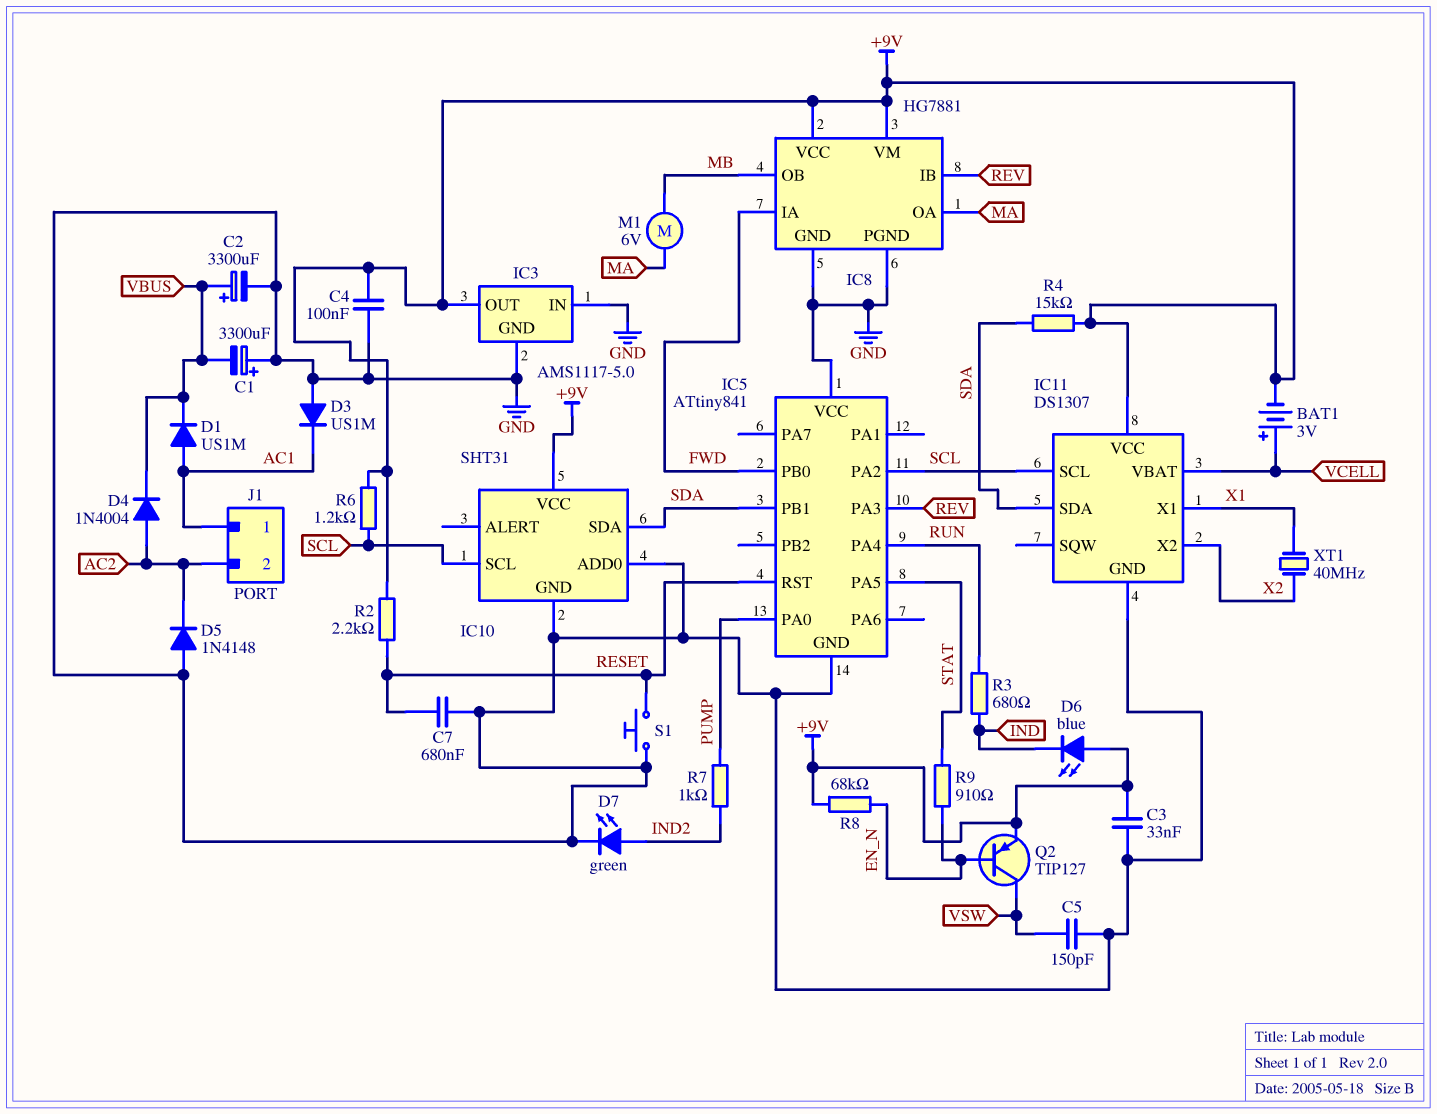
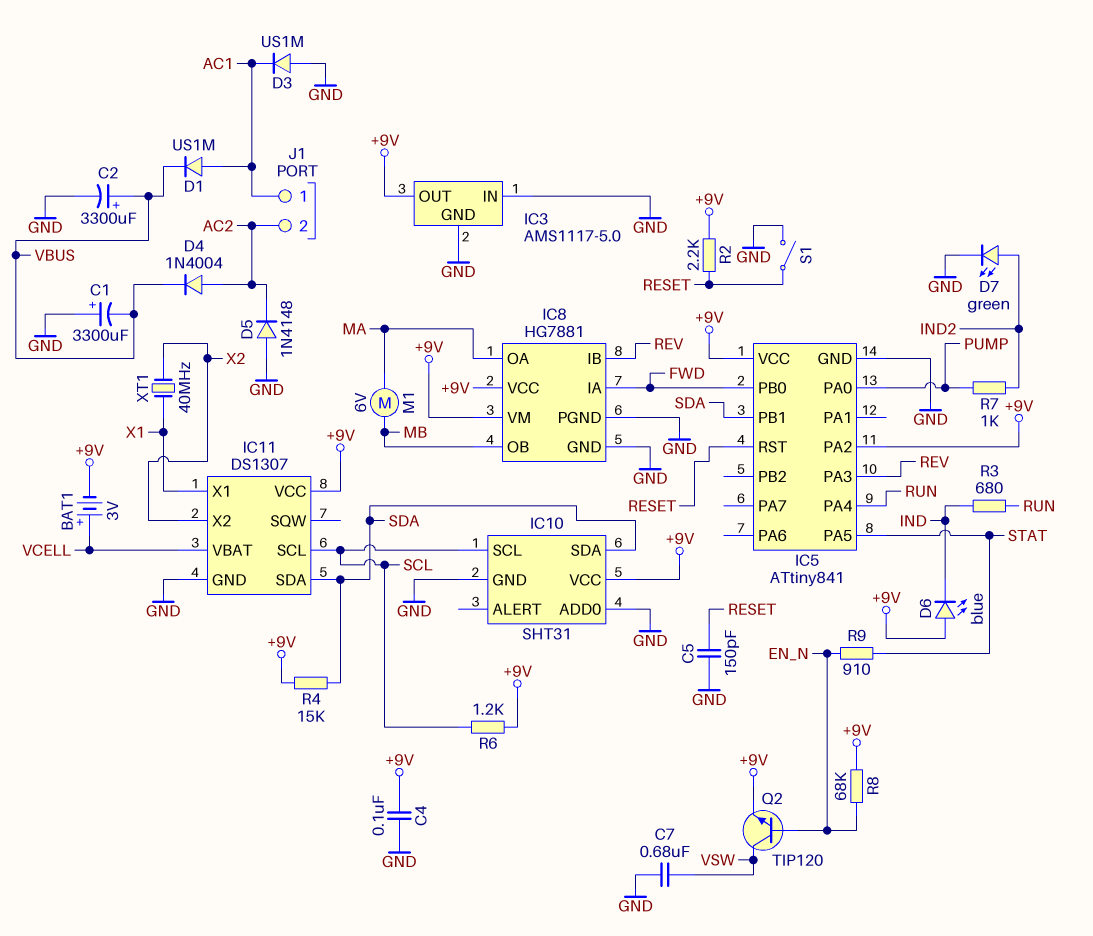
C3: 33nF (+9V, GND) -> none
C5: 150pF (GND, VSW) -> 150pF (GND, RESET)
C7: 680nF (GND, RESET) -> 680nF (GND, VSW)
IC5 pin PA2: SCL -> +9V
IC5 pin VCC: GND -> +9V
Q2: PNP TIP127 (B EN_N, C VSW, E +9V) -> NPN TIP120 (B EN_N, C VSW, E +9V)
S1: button (GND, RESET) -> switch (GND, RESET)

